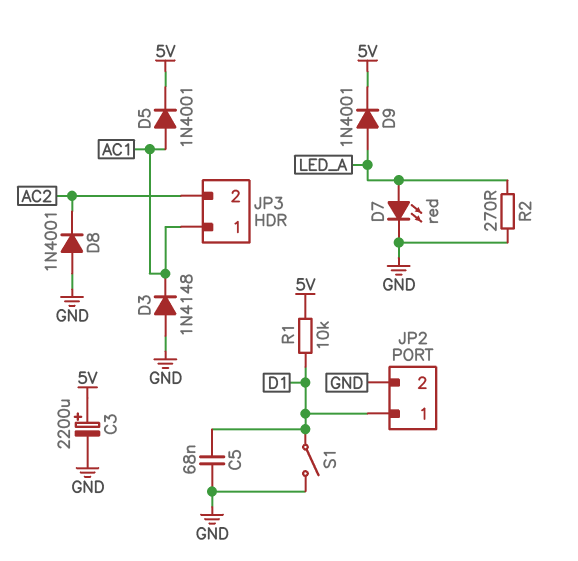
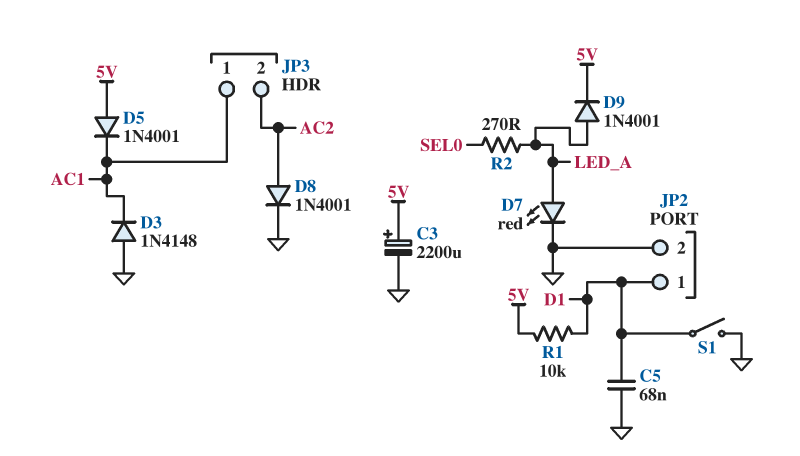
D5: diode 1N4001 (A AC1, K 5V) -> diode 1N4001 (A 5V, K AC1)
D8: diode 1N4001 (A GND, K AC2) -> diode 1N4001 (A AC2, K GND)
R2: 270 (GND, LED_A) -> 270 (LED_A, SEL0)

